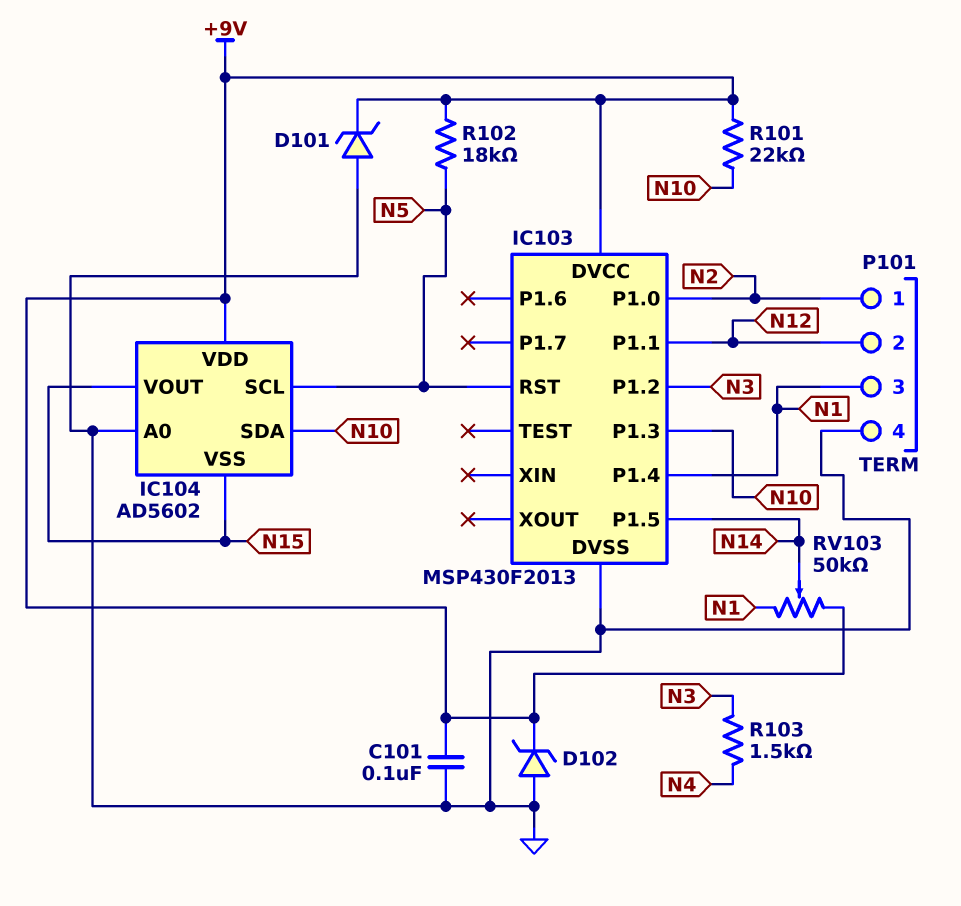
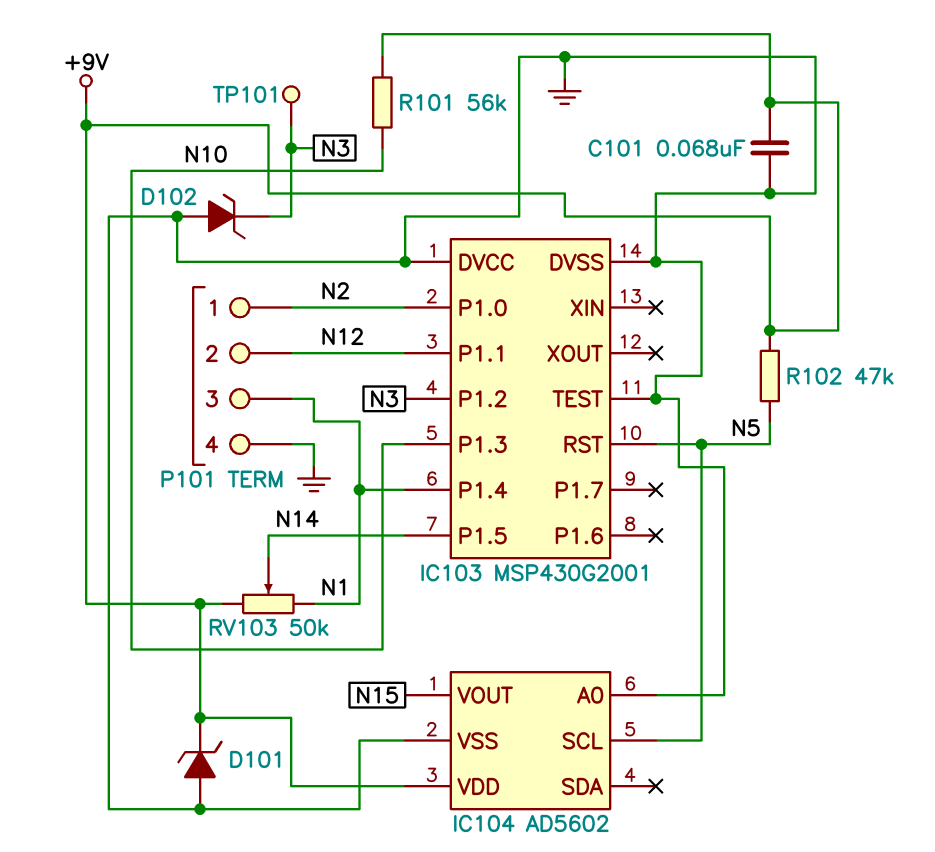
C101: 100nF (+9V, GND) -> 68nF (+9V, GND)
D102: zener (A GND, K +9V) -> zener (A GND, K N3)
IC103: MSP430F2013 -> MSP430G2001
IC103 pin DVCC: +9V -> GND
IC103 pin TEST: none -> GND
IC104 pin SDA: N10 -> none
IC104 pin VSS: N15 -> GND
R101: 22k (+9V, N10) -> 56k (+9V, N10)
R102: 18k (+9V, N5) -> 47k (+9V, N5)
R103: 1.5k (N3, N4) -> none
TP101: none -> test point (N3)

